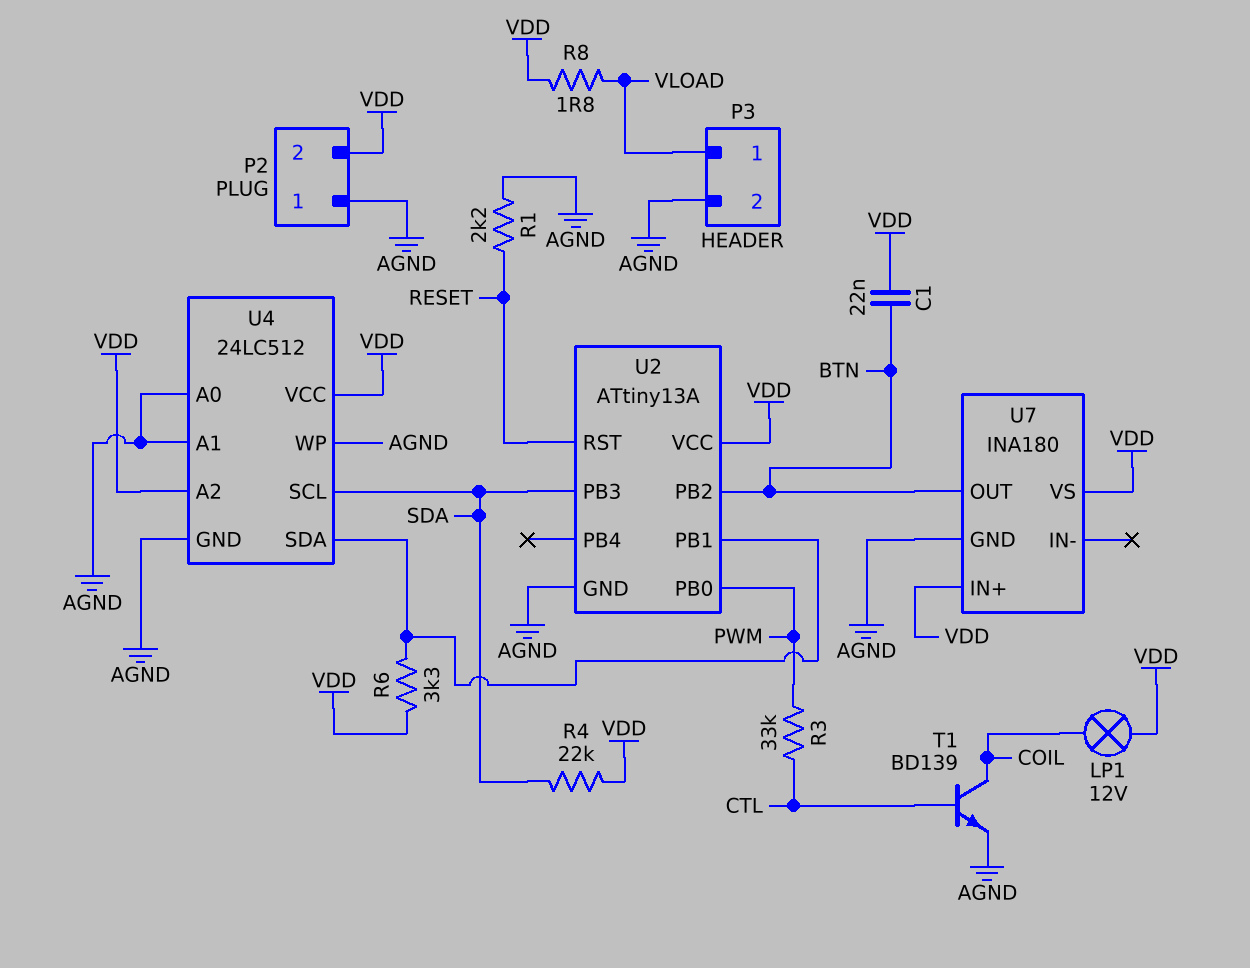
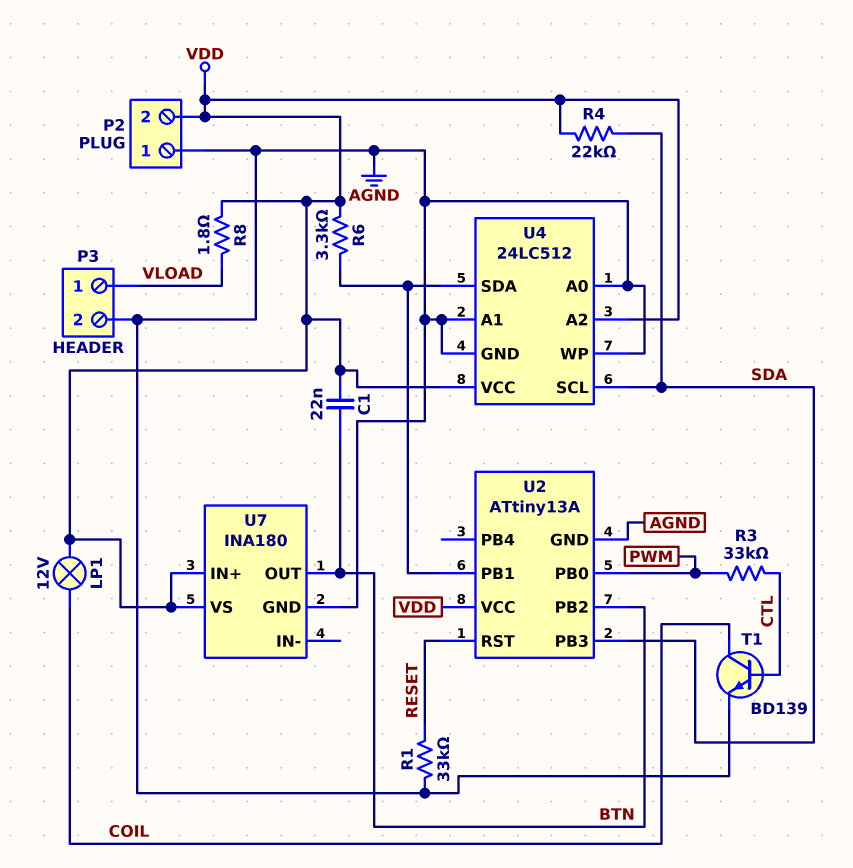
R1: 2.2k (AGND, RESET) -> 33k (AGND, RESET)

